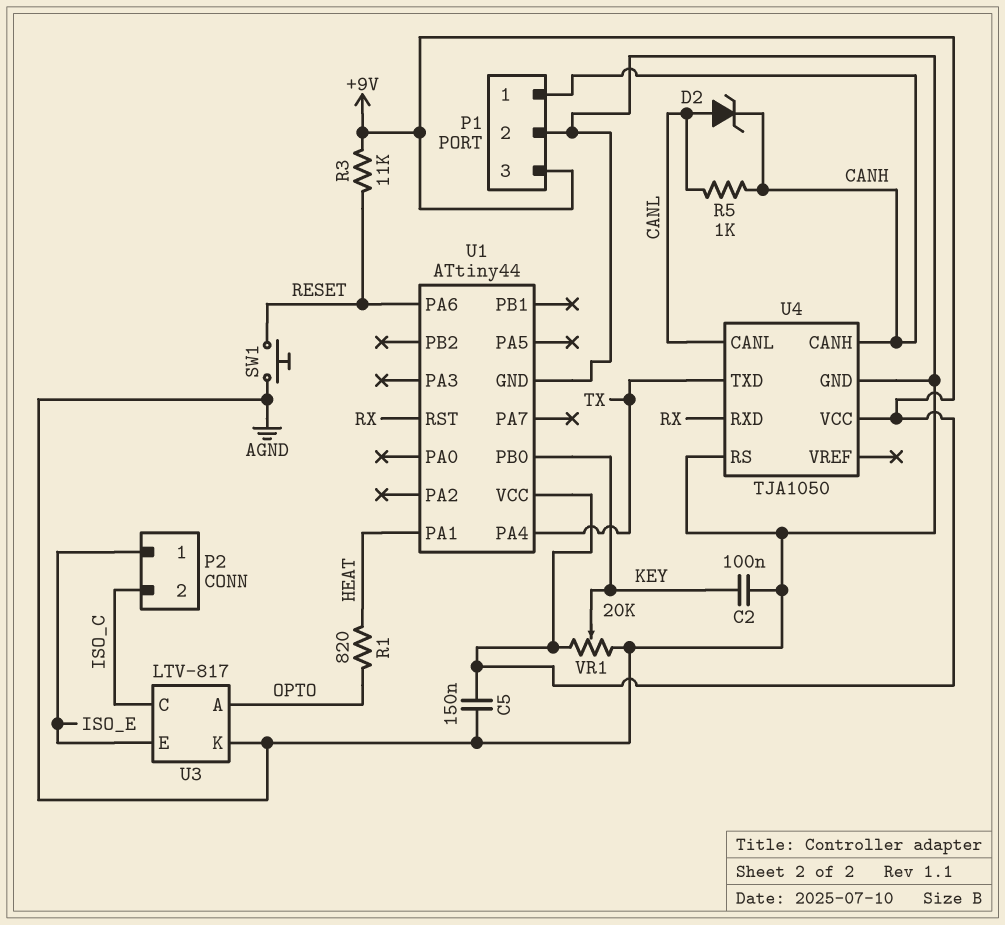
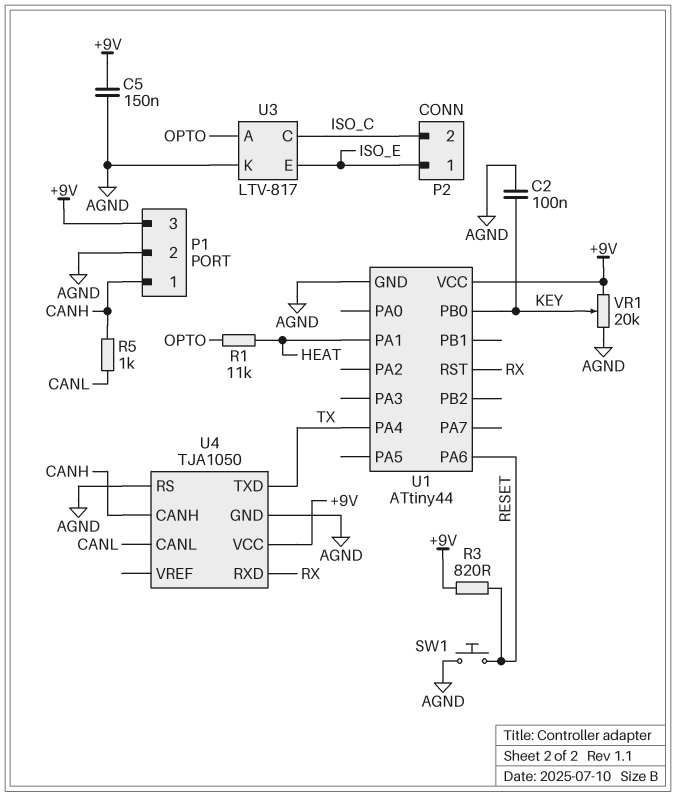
D2: zener (A CANL, K CANH) -> none
R1: 820 (HEAT, OPTO) -> 11k (HEAT, OPTO)
R3: 11k (+9V, RESET) -> 820 (+9V, RESET)

